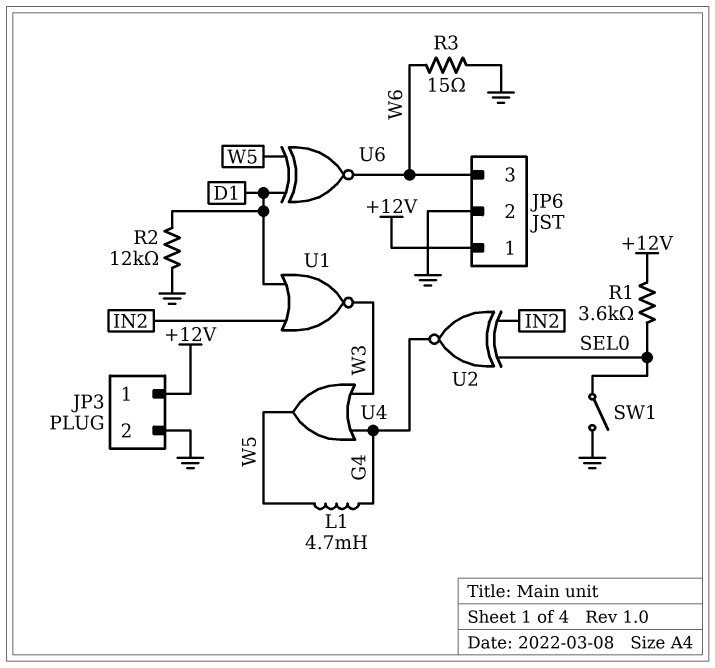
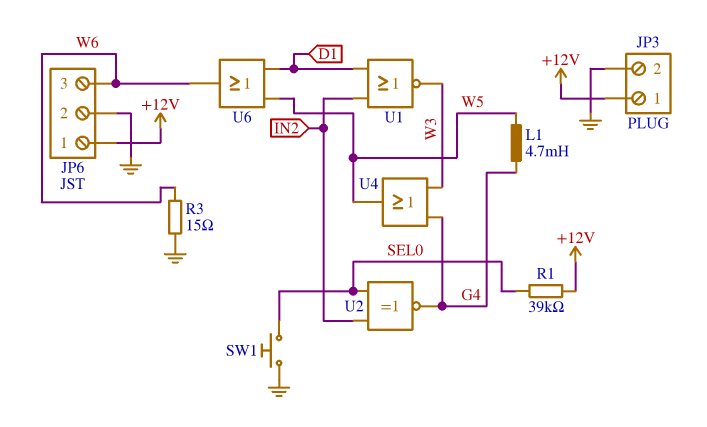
R1: 3.6k (+12V, SEL0) -> 39k (+12V, SEL0)
R2: 12k (D1, GND) -> none
SW1: switch (GND, SEL0) -> button (GND, SEL0)
U6: XNOR (in D1, in W5, out W6) -> OR (in D1, in W5, out W6)

